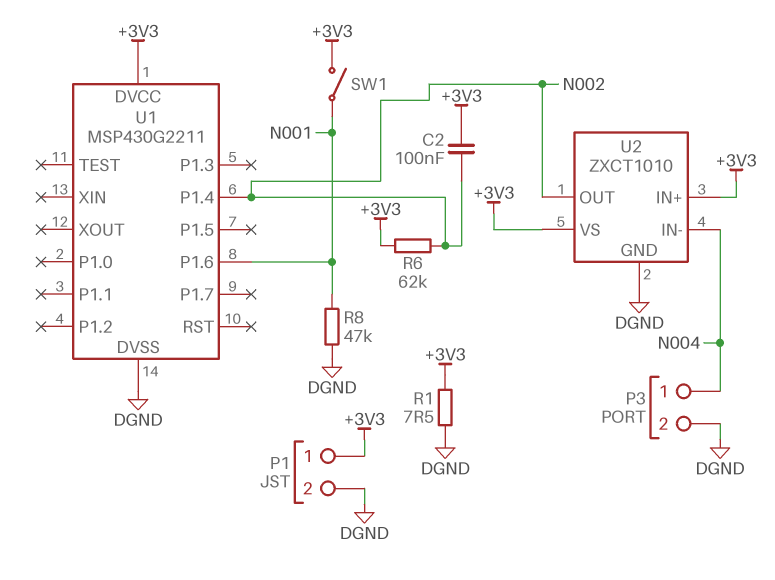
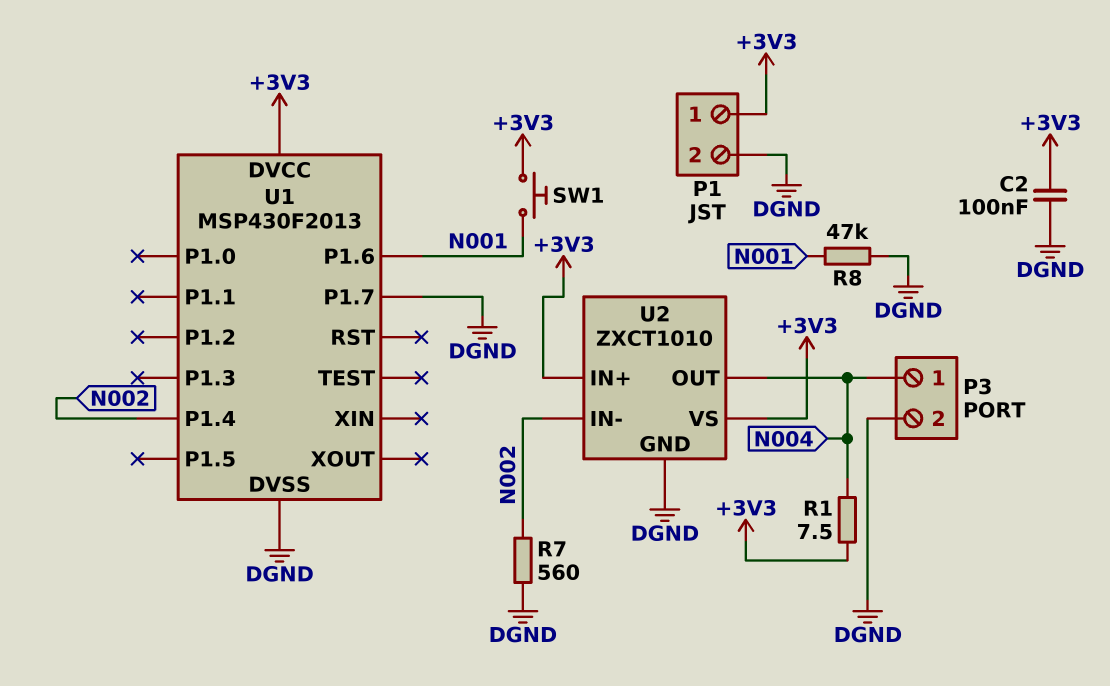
C2: 100nF (+3V3, N002) -> 100nF (+3V3, DGND)
R1: 7.5 (+3V3, DGND) -> 7.5 (+3V3, N004)
R6: 62k (+3V3, N002) -> none
R7: none -> 560 (DGND, N002)
SW1: switch (+3V3, N001) -> button (+3V3, N001)
U1: MSP430G2211 -> MSP430F2013
U1 pin P1.7: none -> DGND
U2 pin IN-: N004 -> N002
U2 pin OUT: N002 -> N004

